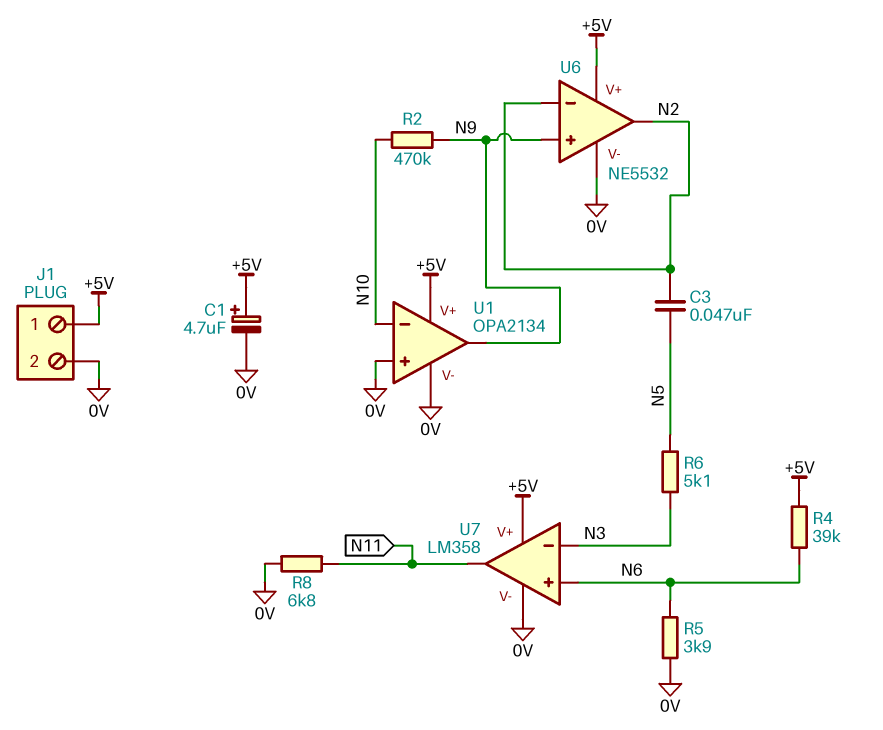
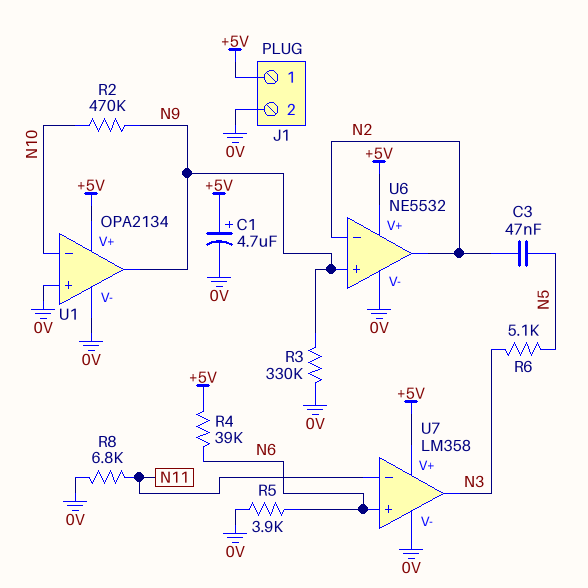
R3: none -> 330k (0V, N9)
U7 pin in-: N3 -> N11
U7 pin out: N11 -> N3

